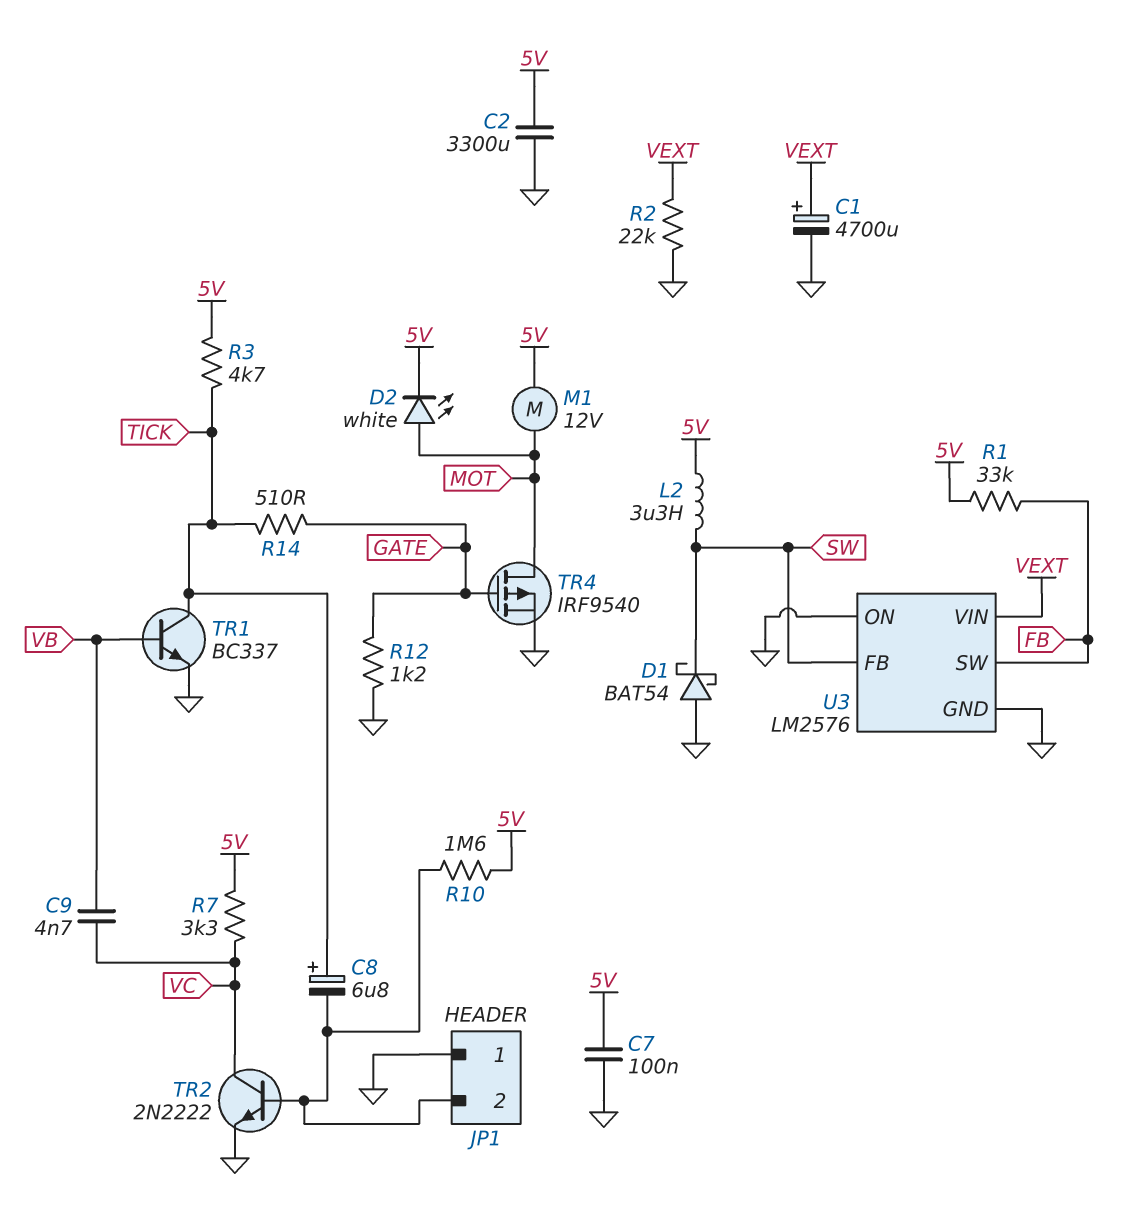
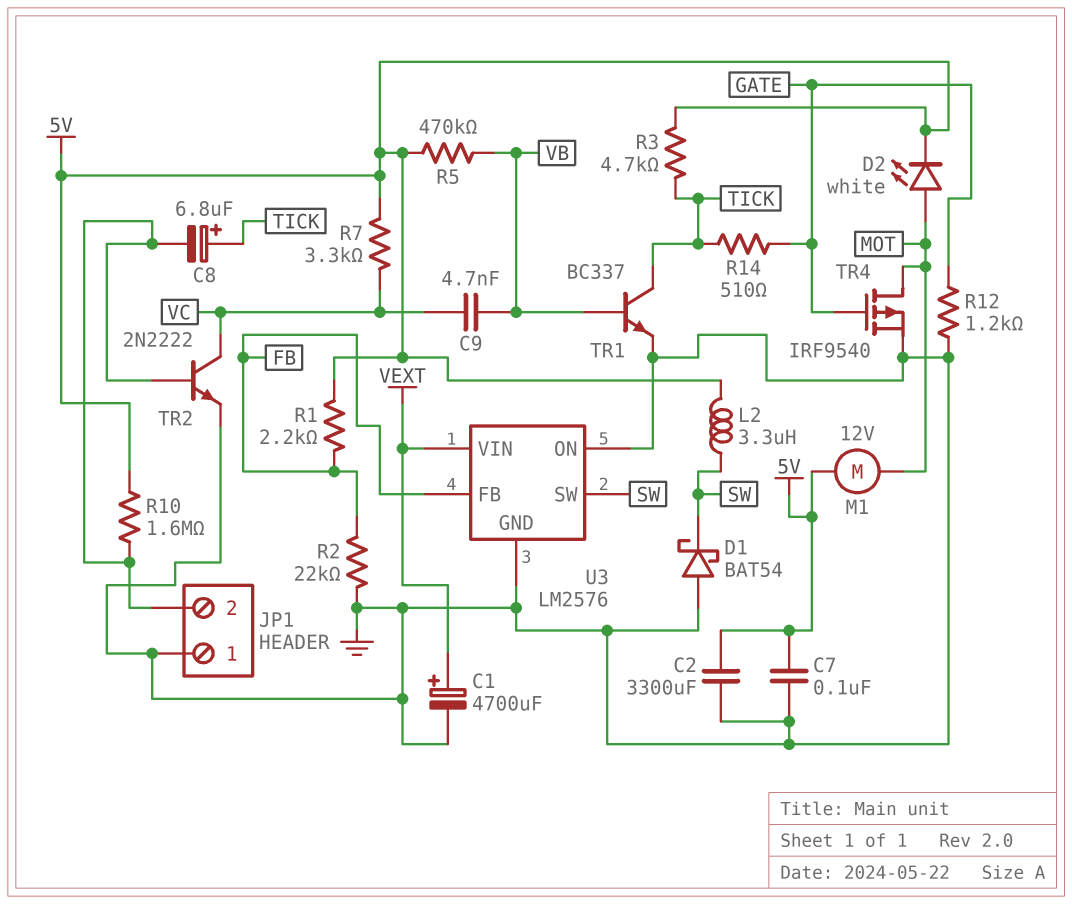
R1: 33k (5V, FB) -> 2.2k (5V, FB)
R2: 22k (GND, VEXT) -> 22k (FB, GND)
R5: none -> 470k (5V, VB)
U3 pin FB: SW -> FB
U3 pin SW: FB -> SW

